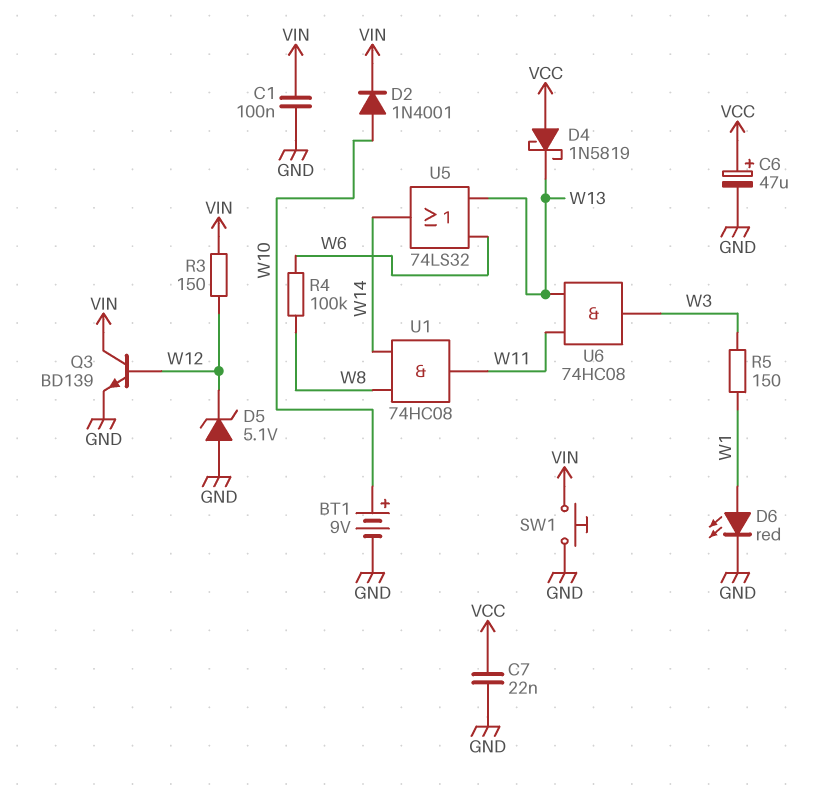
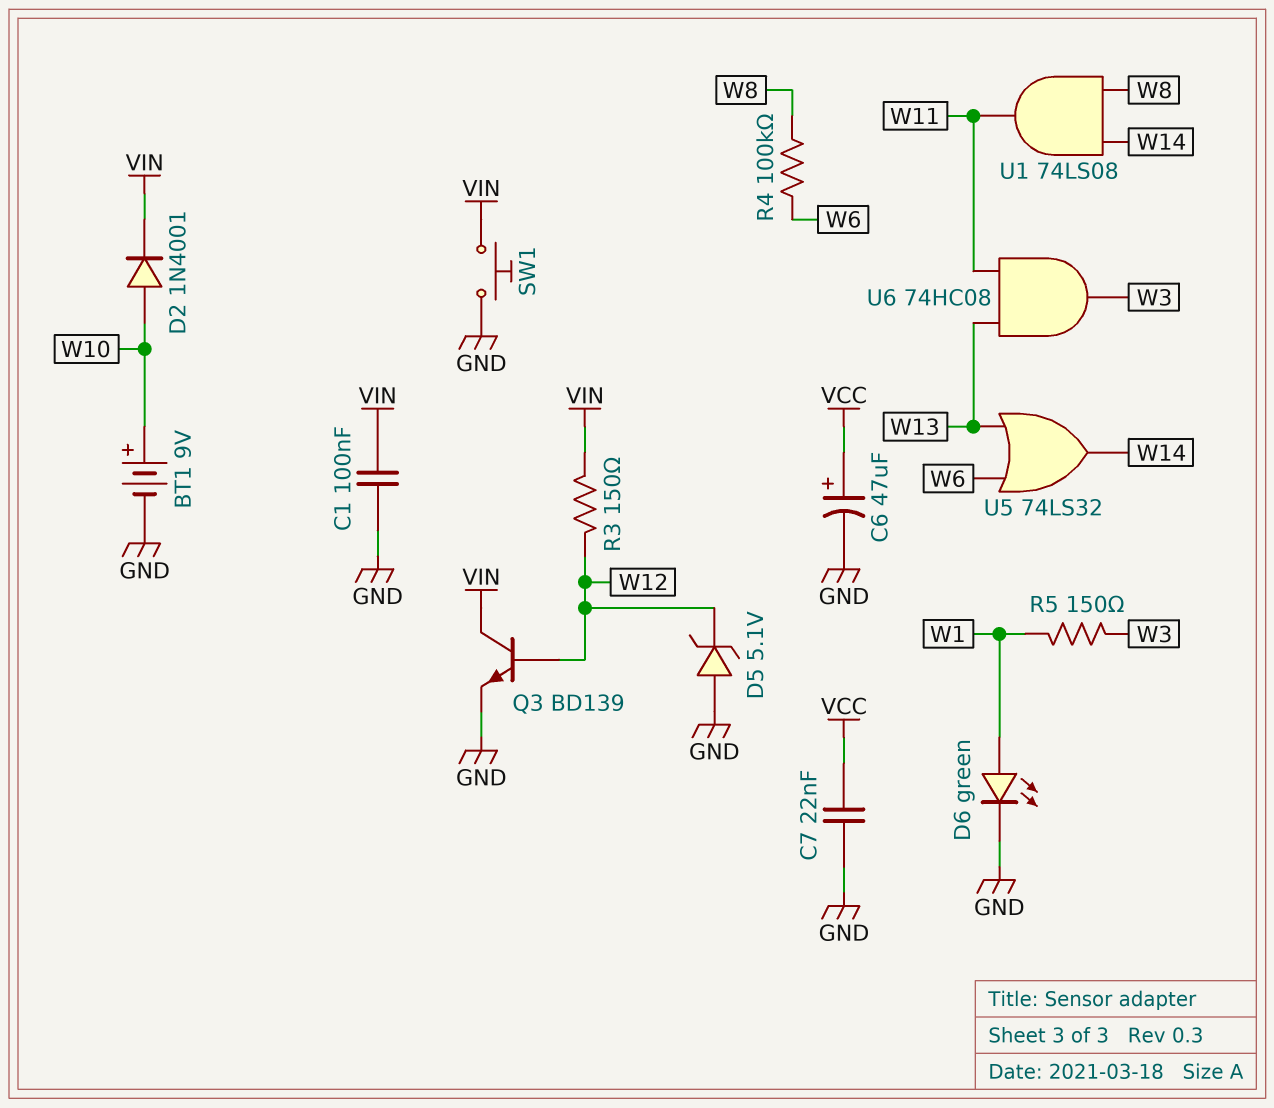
D4: schottky 1N5819 (A VCC, K W13) -> none
D6: LED red (A W1, K GND) -> LED green (A W1, K GND)
U1: AND 74HC08 (in W8, in W14, out W11) -> AND 74LS08 (in W8, in W14, out W11)

